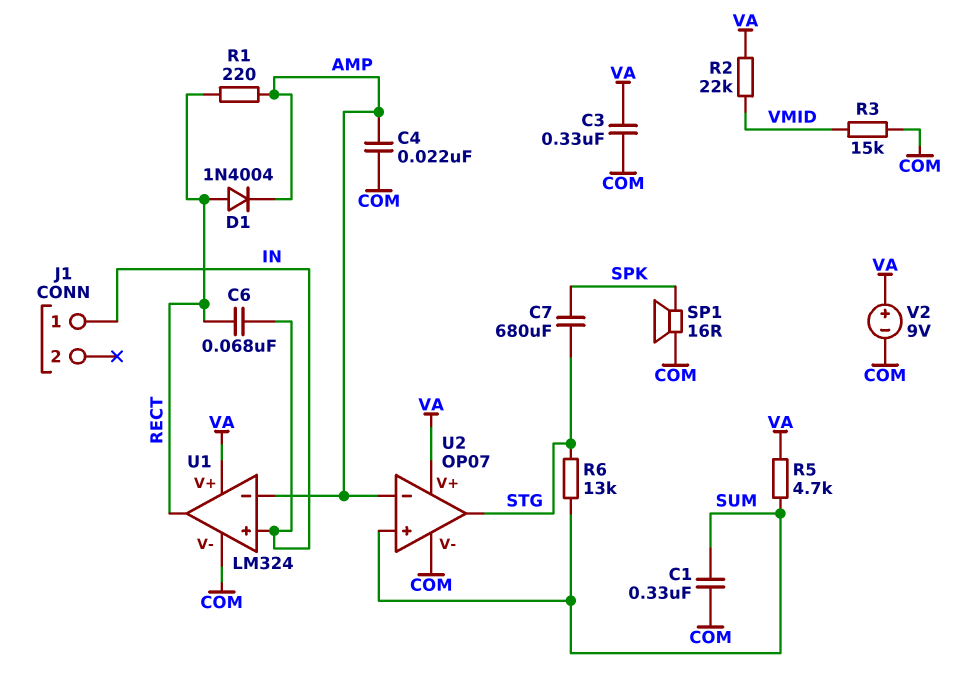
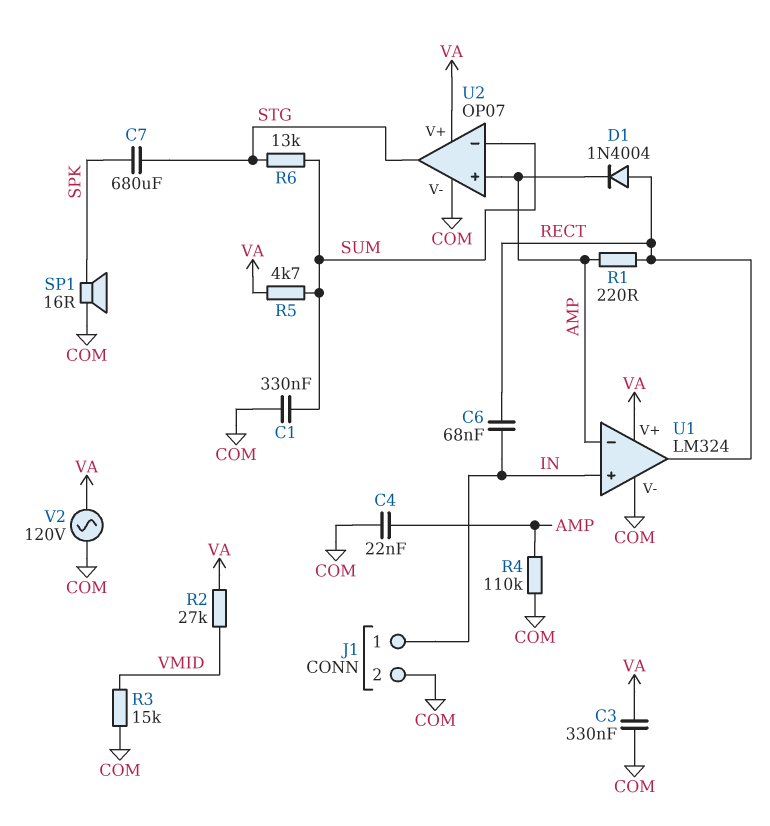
J1 pin 2: none -> COM
R2: 22k (VA, VMID) -> 27k (VA, VMID)
R4: none -> 110k (AMP, COM)
U2 pin in+: SUM -> AMP
U2 pin in-: AMP -> SUM
V2: 9V (plus VA, minus COM) -> AC 120V (COM, VA)

